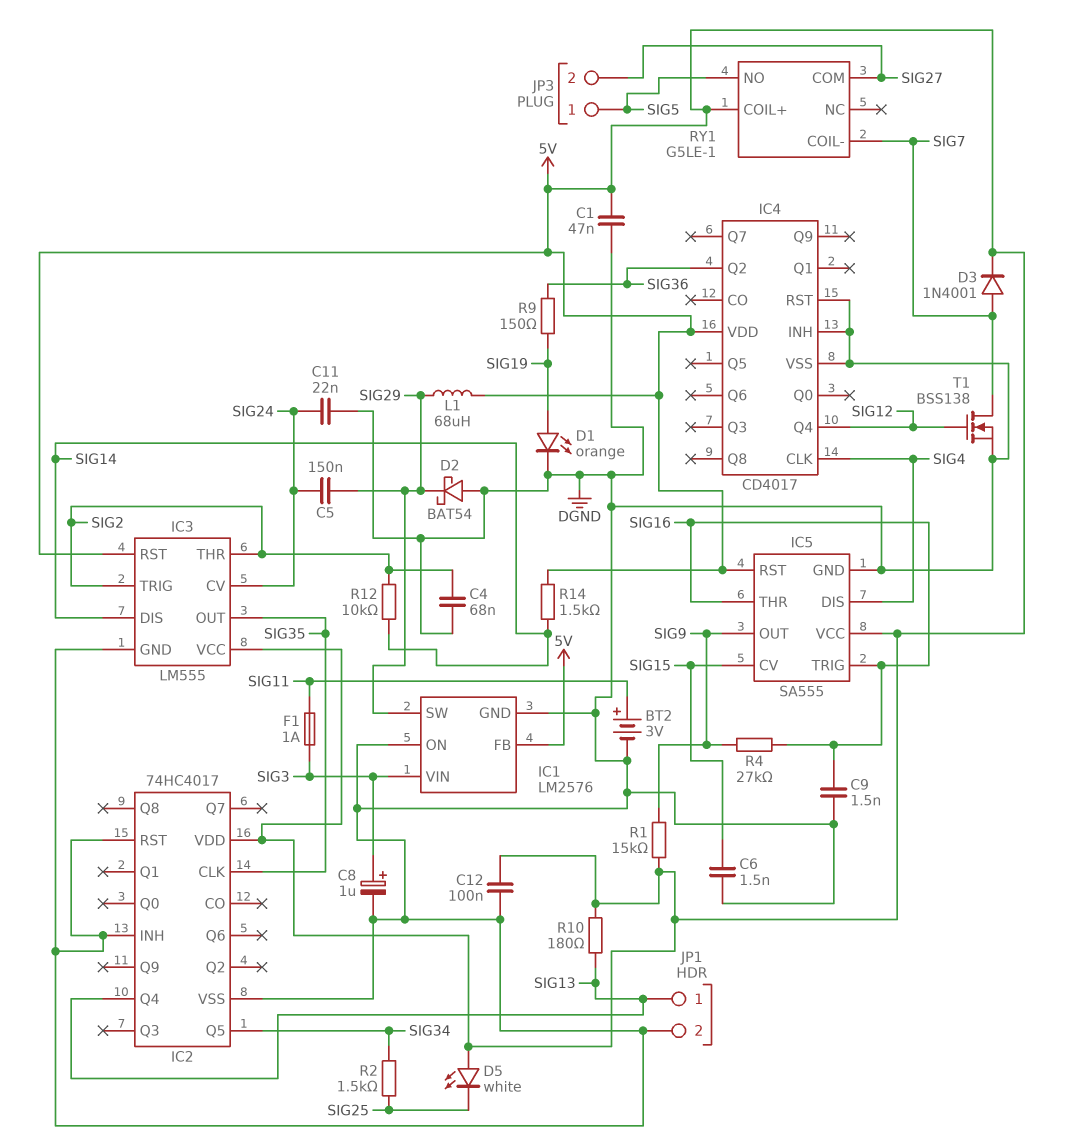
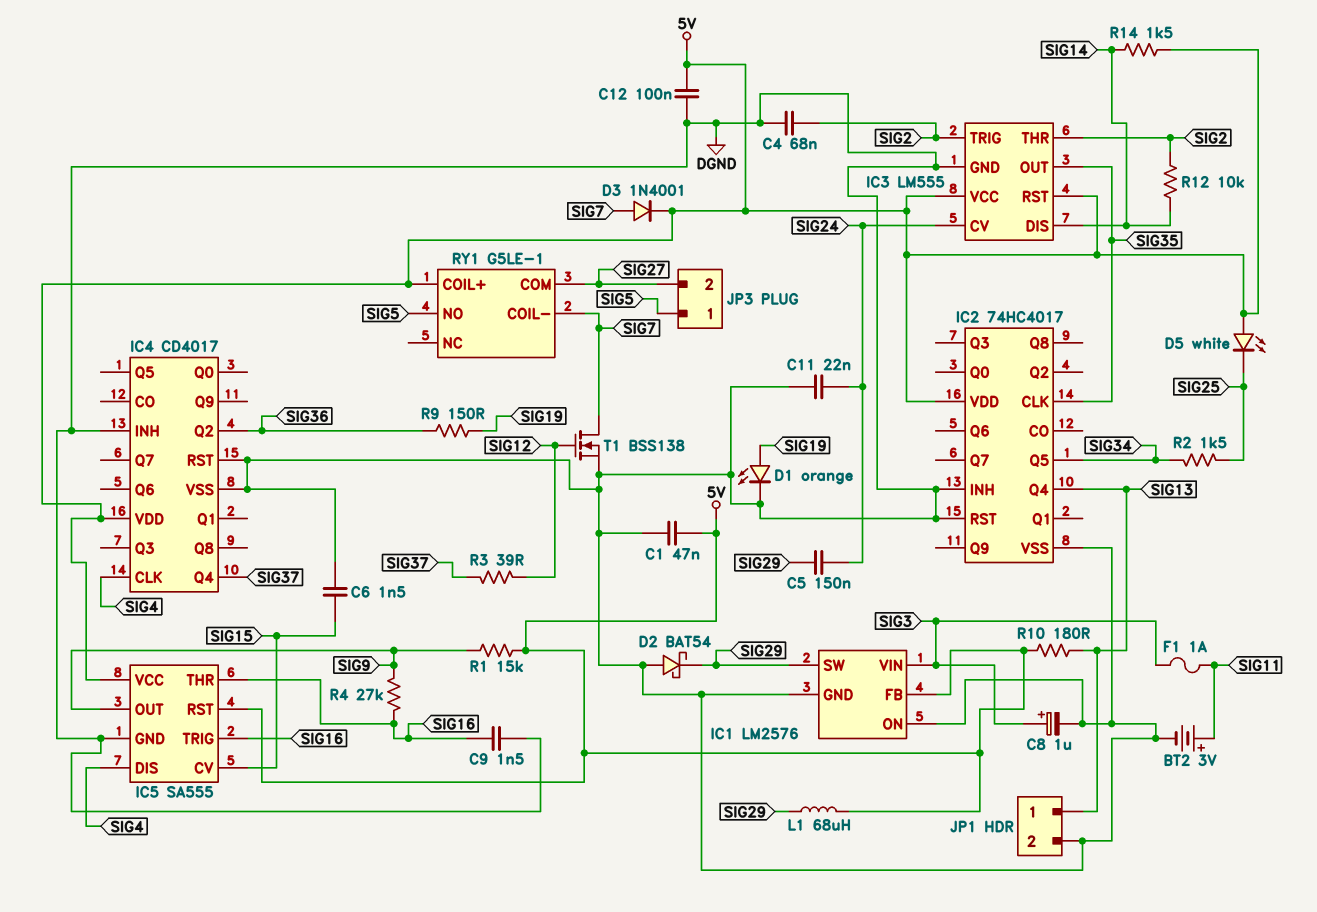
IC4 pin Q4: SIG12 -> SIG37
R3: none -> 39 (SIG12, SIG37)

